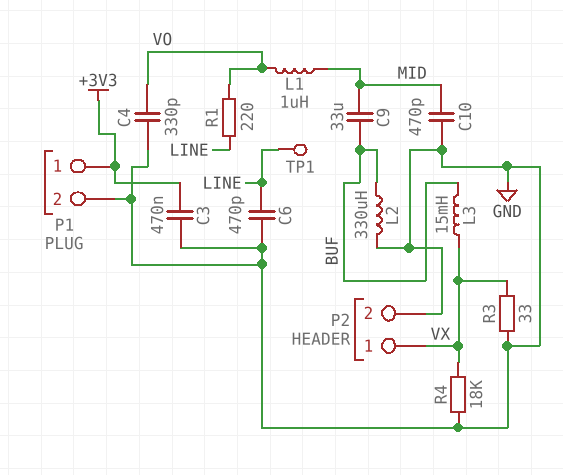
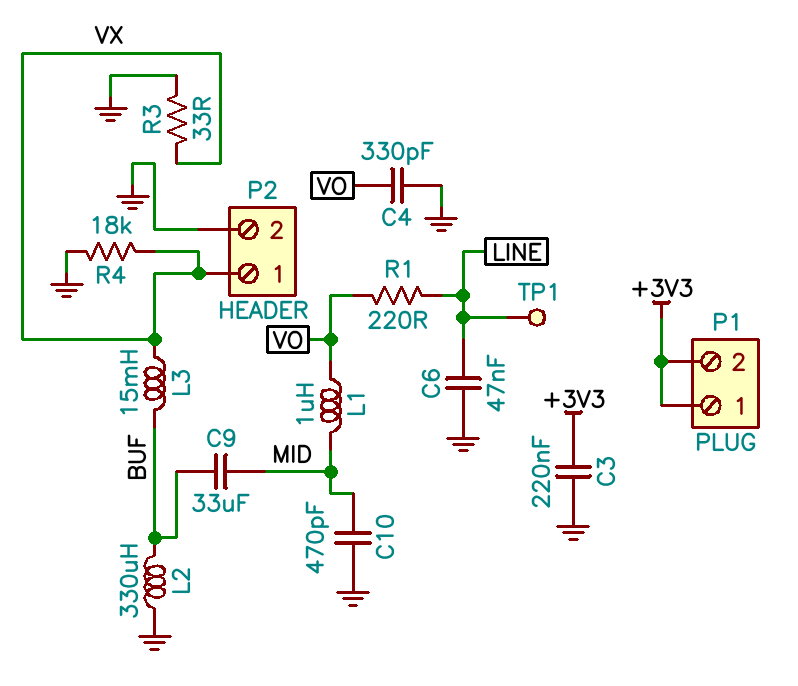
C3: 470nF (+3V3, GND) -> 220nF (+3V3, GND)
C6: 470pF (GND, LINE) -> 47nF (GND, LINE)
P1 pin 2: GND -> +3V3

